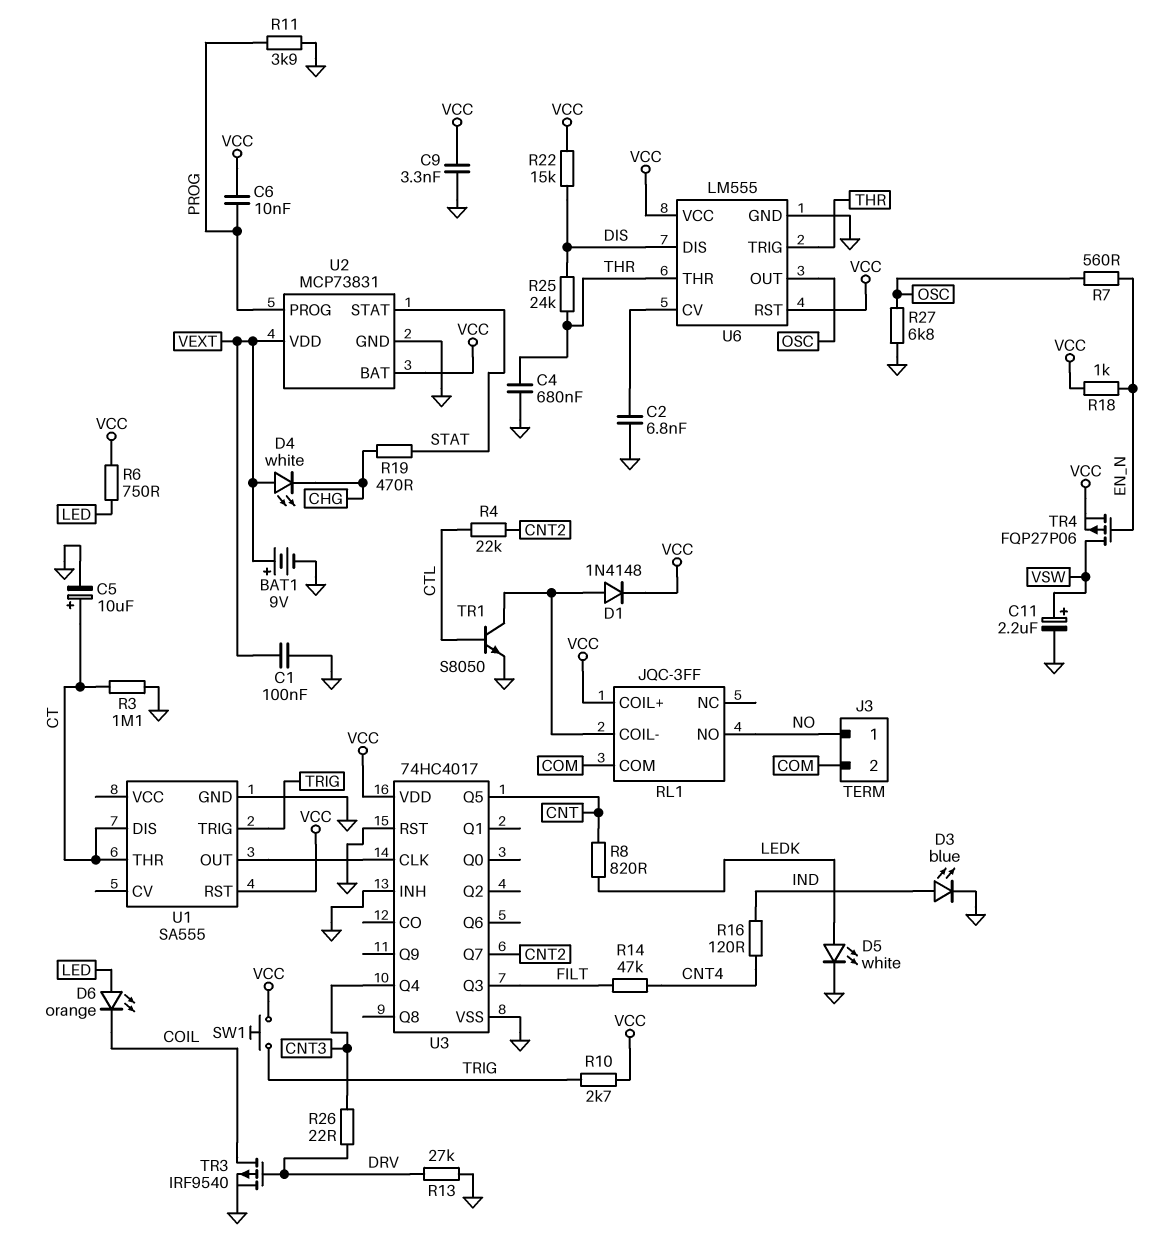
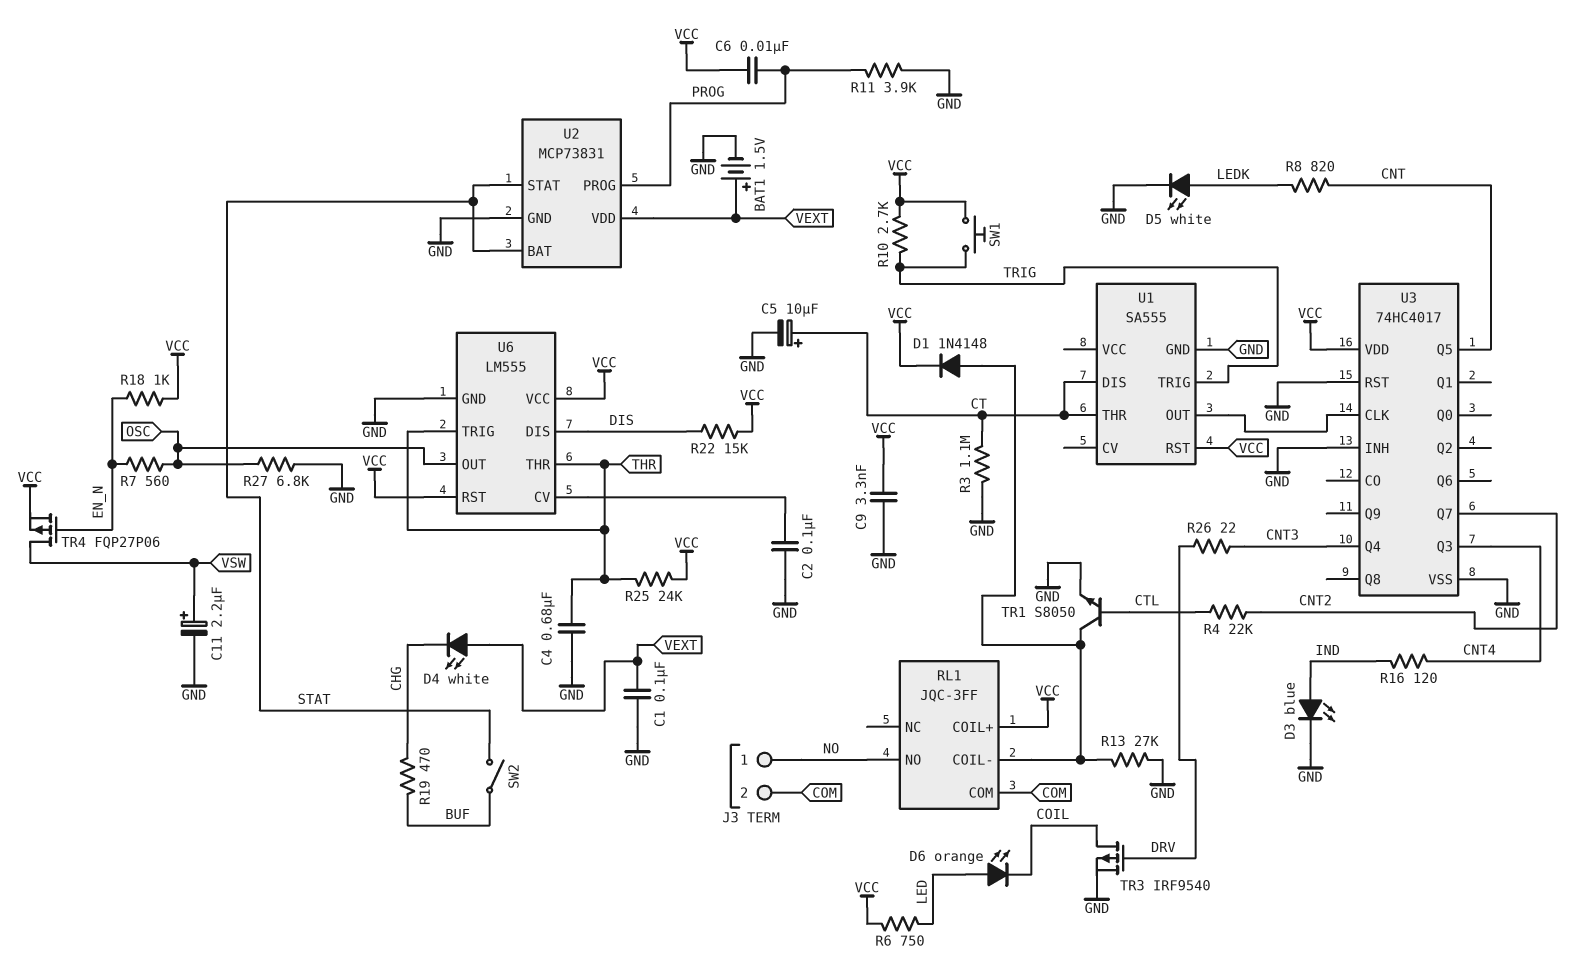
BAT1: 9V (plus VEXT, minus GND) -> 1.5V (plus VEXT, minus GND)
C2: 6.8nF (GND, U6/CV) -> 100nF (GND, U6/CV)
R13: 27k (DRV, GND) -> 27k (GND, RL1/COIL-)
R14: 47k (CNT4, FILT) -> none
R19: 470 (CHG, STAT) -> 470 (BUF, CHG)
R25: 24k (DIS, THR) -> 24k (THR, VCC)
SW2: none -> switch (BUF, STAT)
U2 pin BAT: VCC -> STAT
U3 pin Q3: FILT -> CNT4

